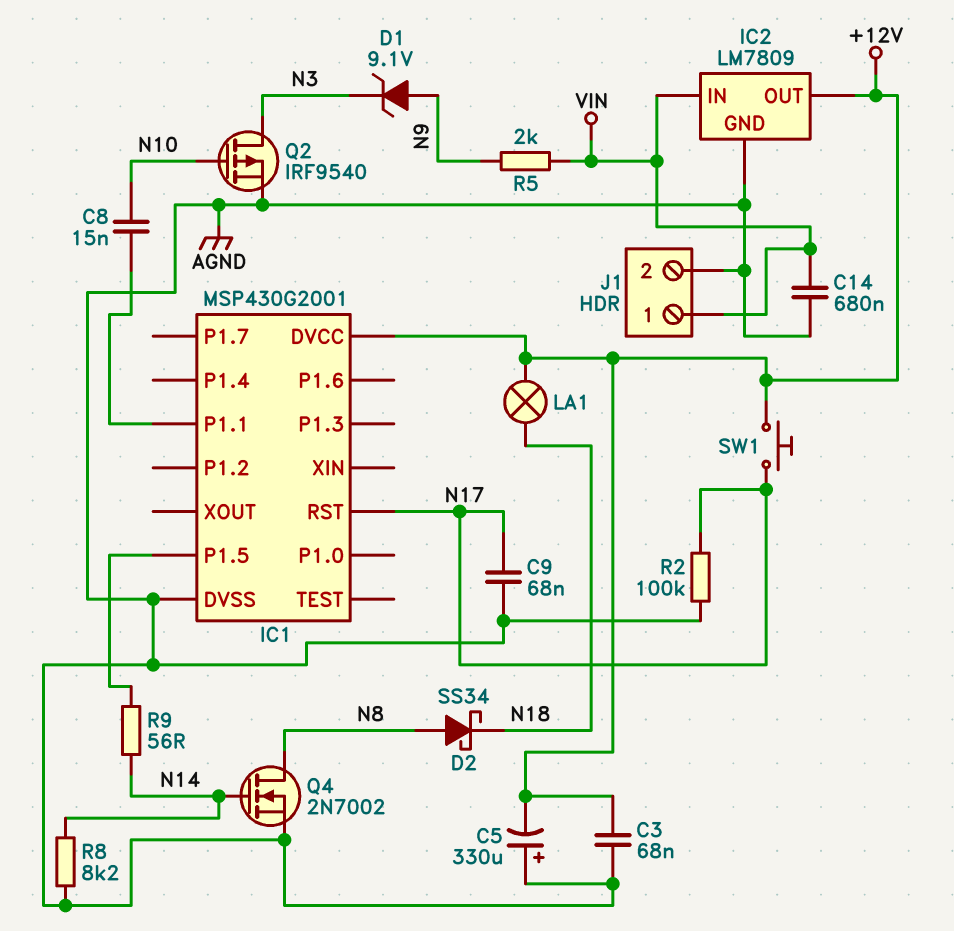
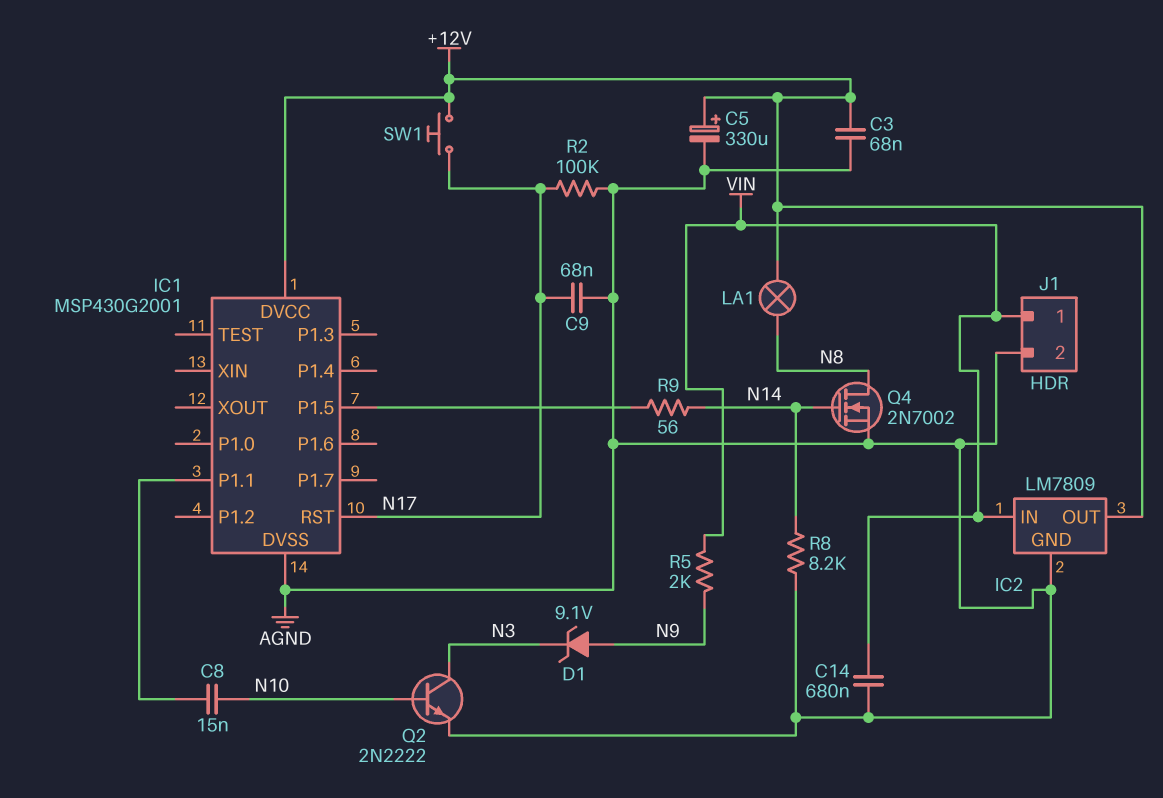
C5: 330uF (plus AGND, minus +12V) -> 330uF (plus +12V, minus AGND)
D2: schottky SS34 (A N8, K N18) -> none
LA1: lamp (+12V, N18) -> lamp (+12V, N8)
Q2: PMOS IRF9540 (G N10, D N3, S AGND) -> NPN 2N2222 (B N10, C N3, E AGND)

